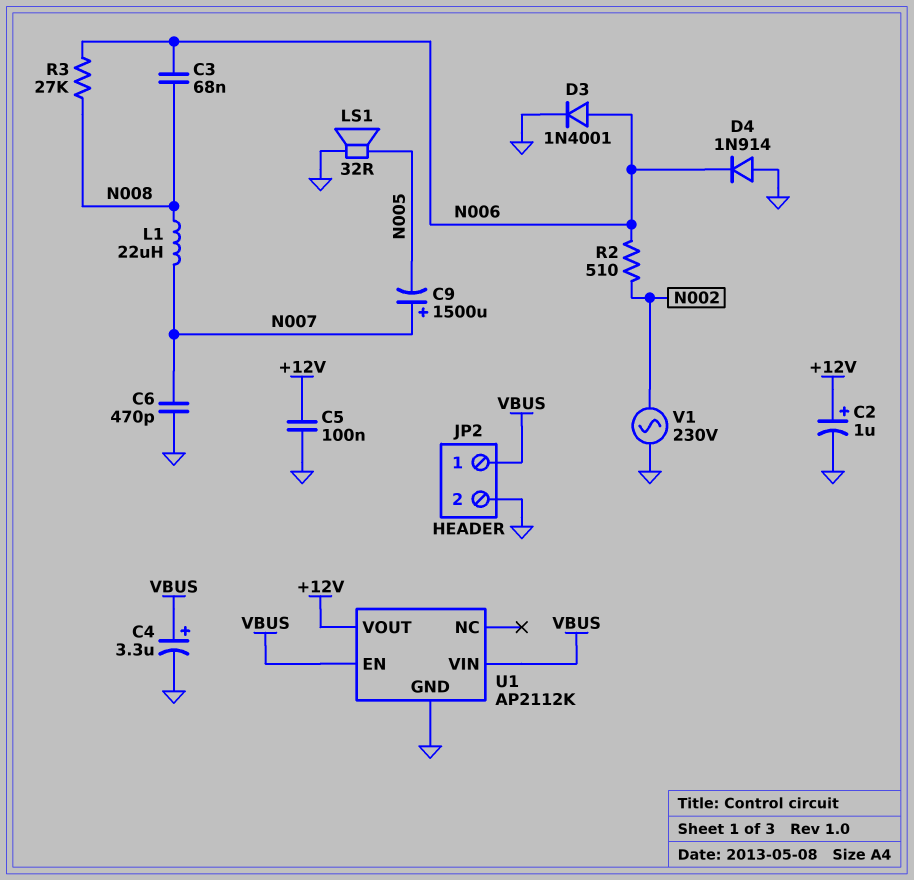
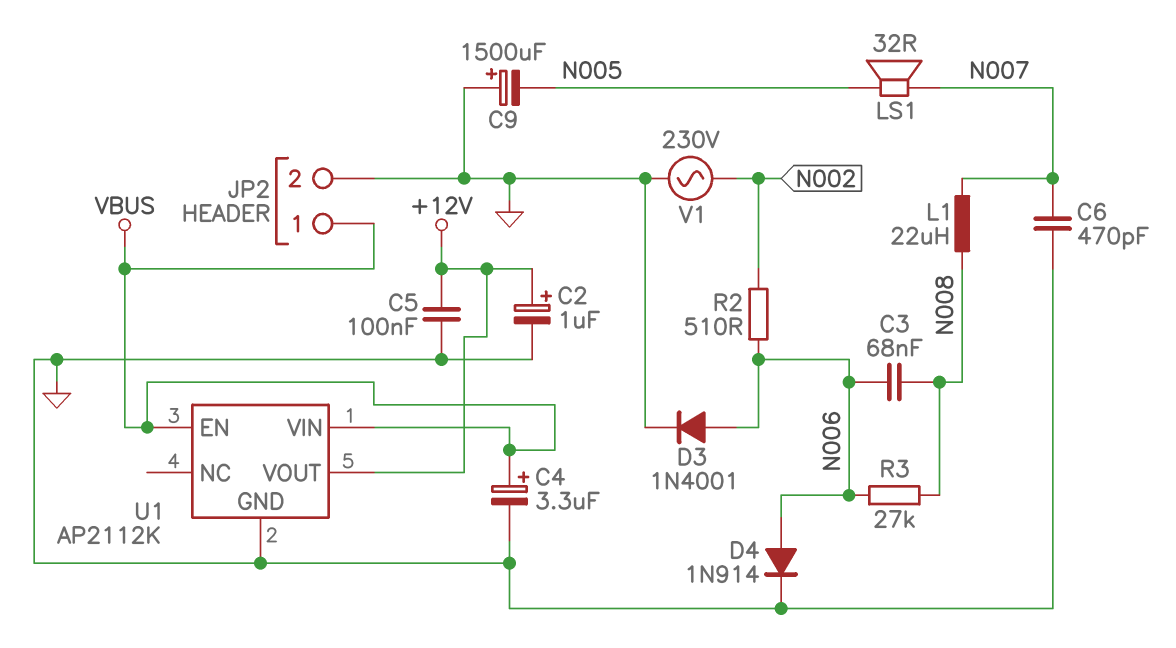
C9: 1500uF (plus N007, minus N005) -> 1500uF (plus GND, minus N005)
D4: diode 1N914 (A GND, K N006) -> diode 1N914 (A N006, K GND)
LS1: speaker 32R (GND, N005) -> speaker 32R (N005, N007)

